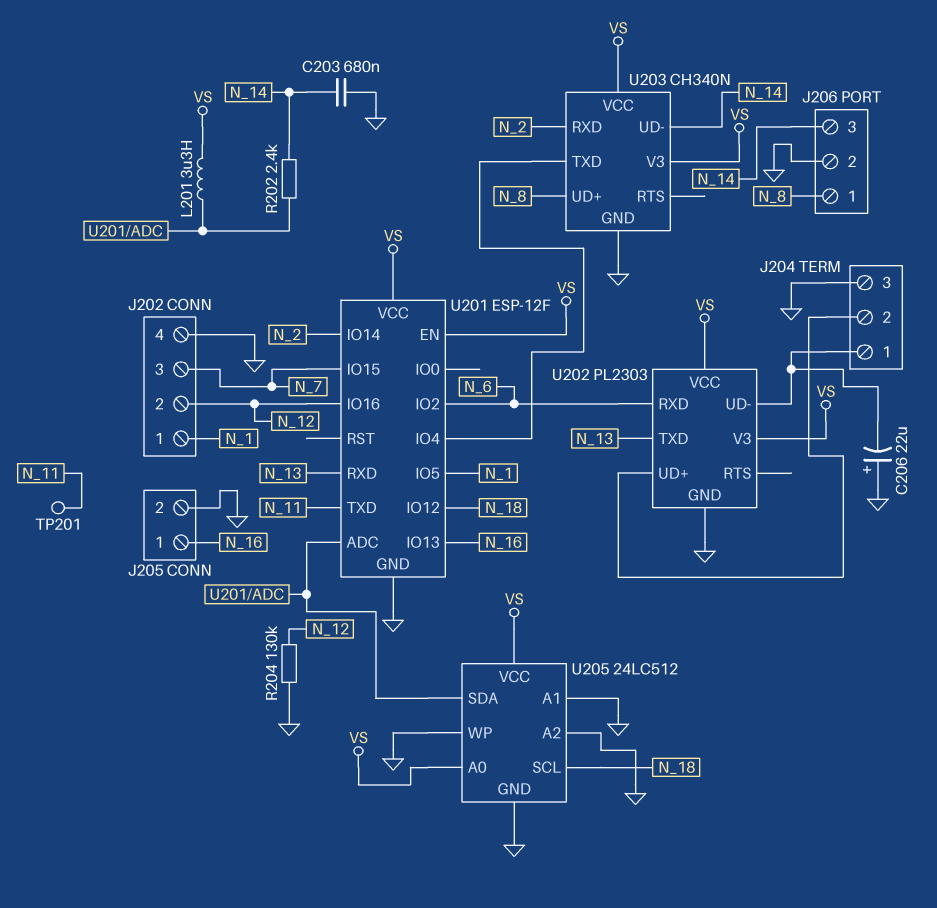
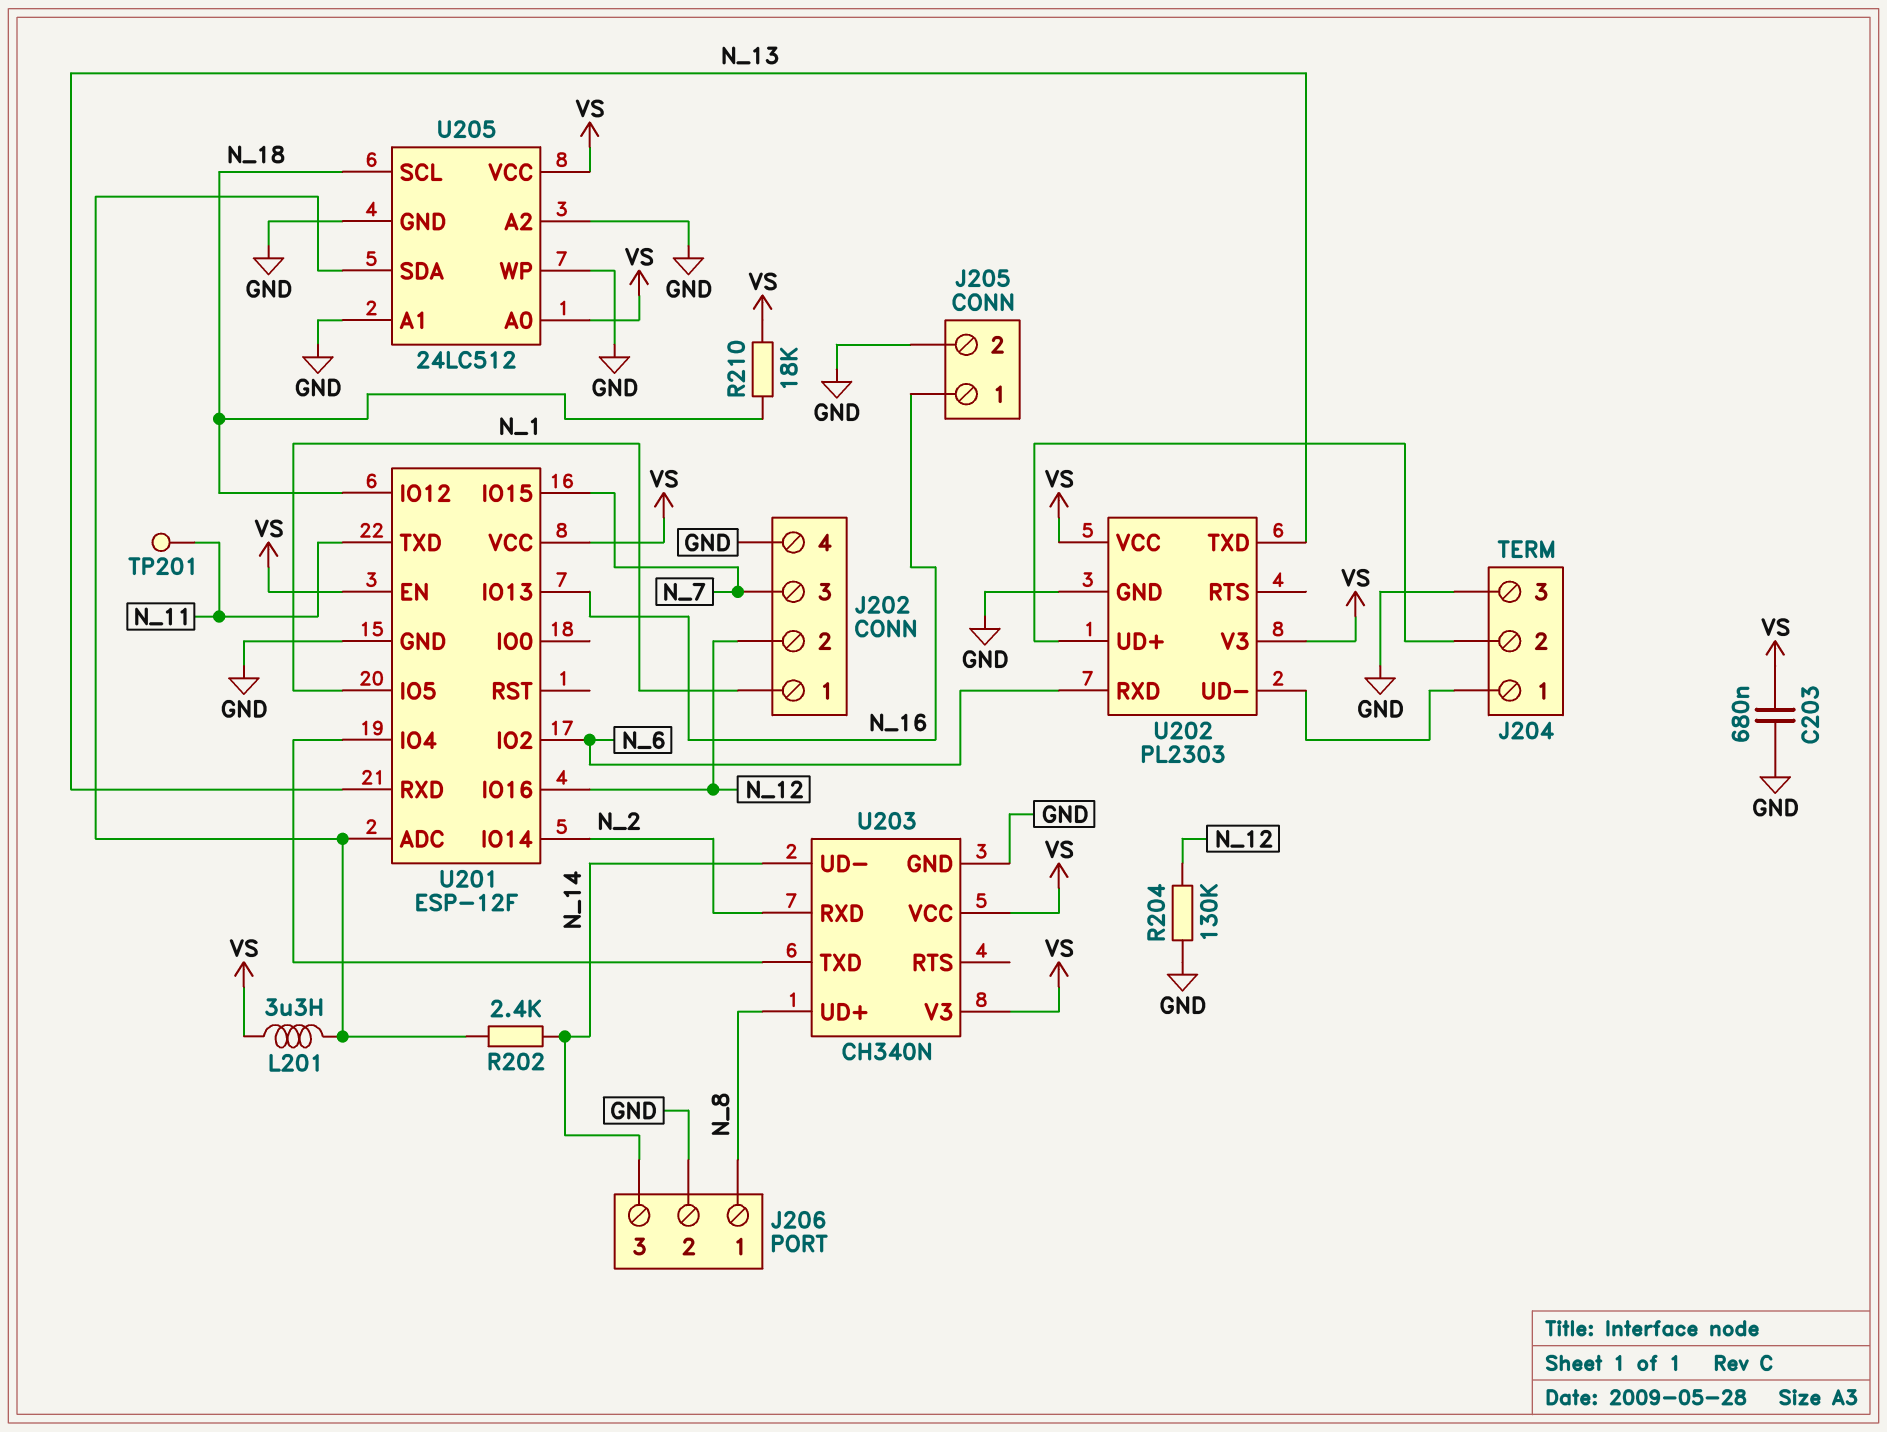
C203: 680nF (GND, N_14) -> 680nF (GND, VS)
C206: 22uF (plus GND, minus J204/1) -> none
R210: none -> 18k (N_18, VS)

